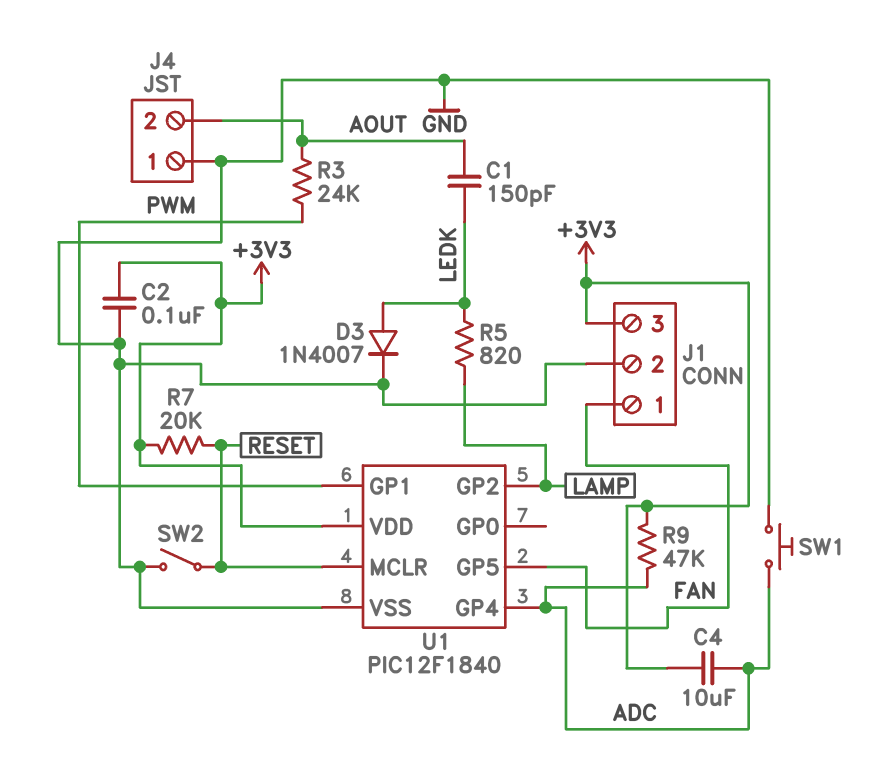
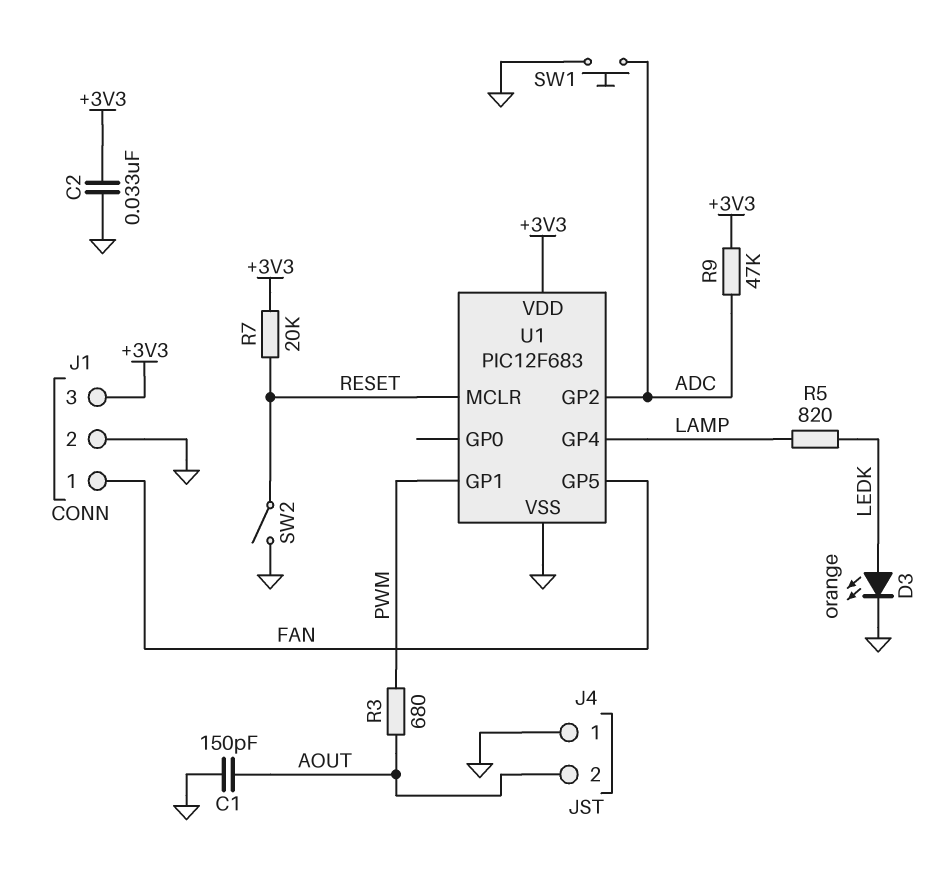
C1: 150pF (AOUT, LEDK) -> 150pF (AOUT, GND)
C2: 100nF (+3V3, GND) -> 33nF (+3V3, GND)
C4: 10uF (+3V3, ADC) -> none
D3: diode 1N4007 (A LEDK, K GND) -> LED orange (A LEDK, K GND)
R3: 24k (AOUT, PWM) -> 680 (AOUT, PWM)
U1: PIC12F1840 -> PIC12F683
U1 pin GP2: LAMP -> ADC
U1 pin GP4: ADC -> LAMP

